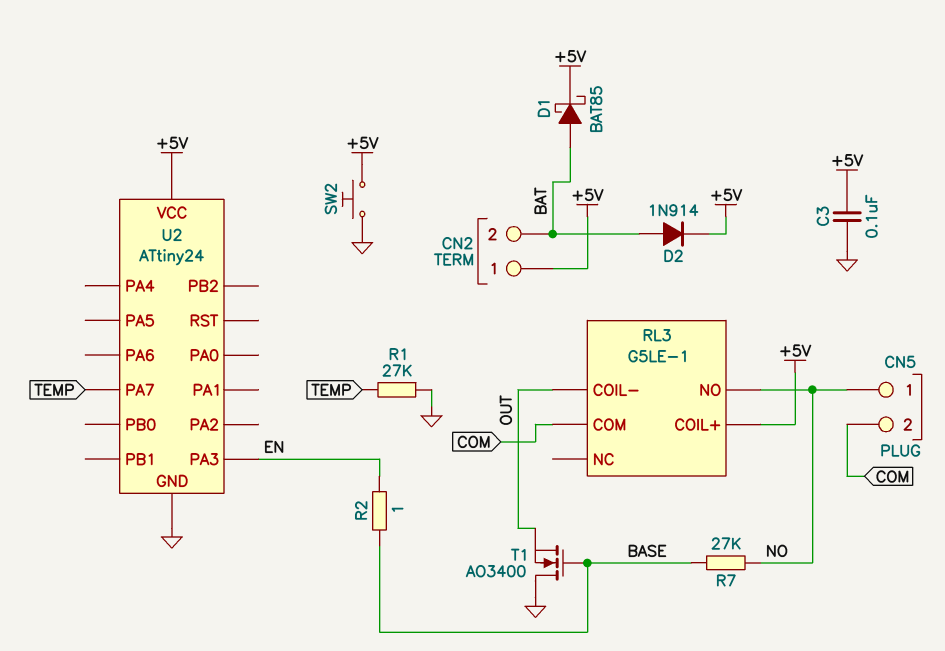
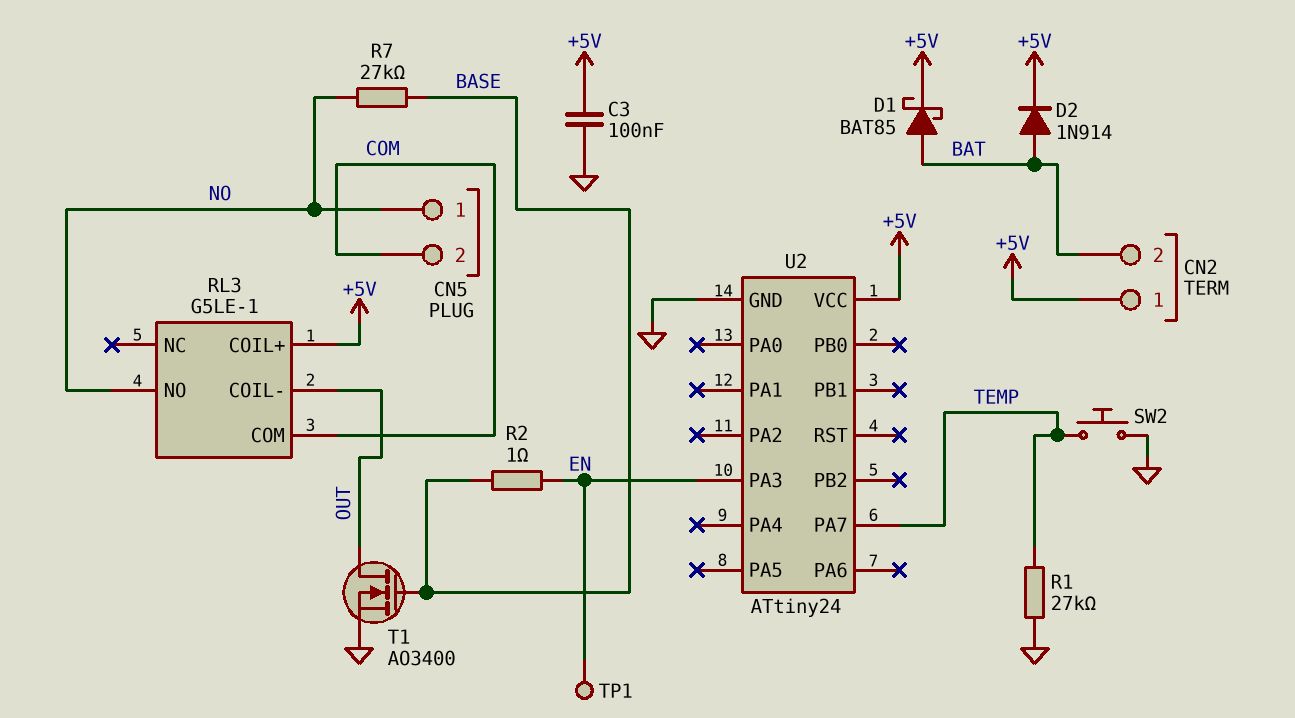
SW2: button (+5V, GND) -> button (GND, TEMP)
T1: NMOS AO3400 (G BASE, D GND, S OUT) -> NMOS AO3400 (G BASE, D OUT, S GND)
TP1: none -> test point (EN)

